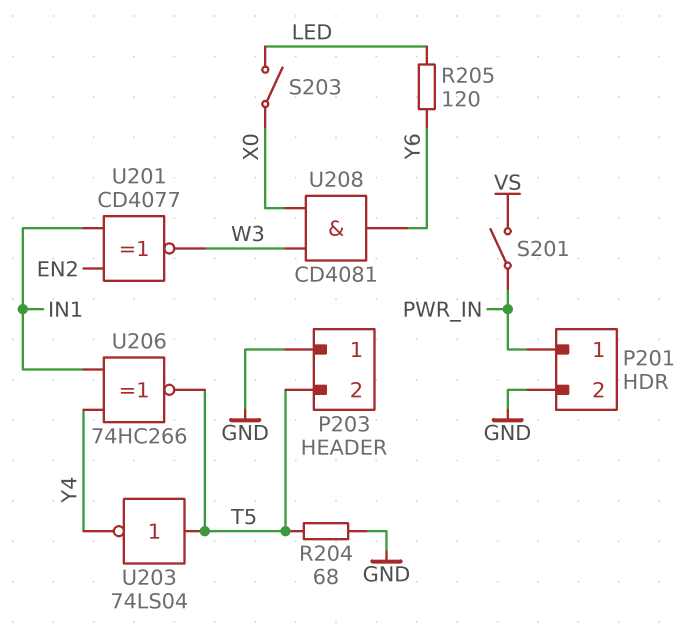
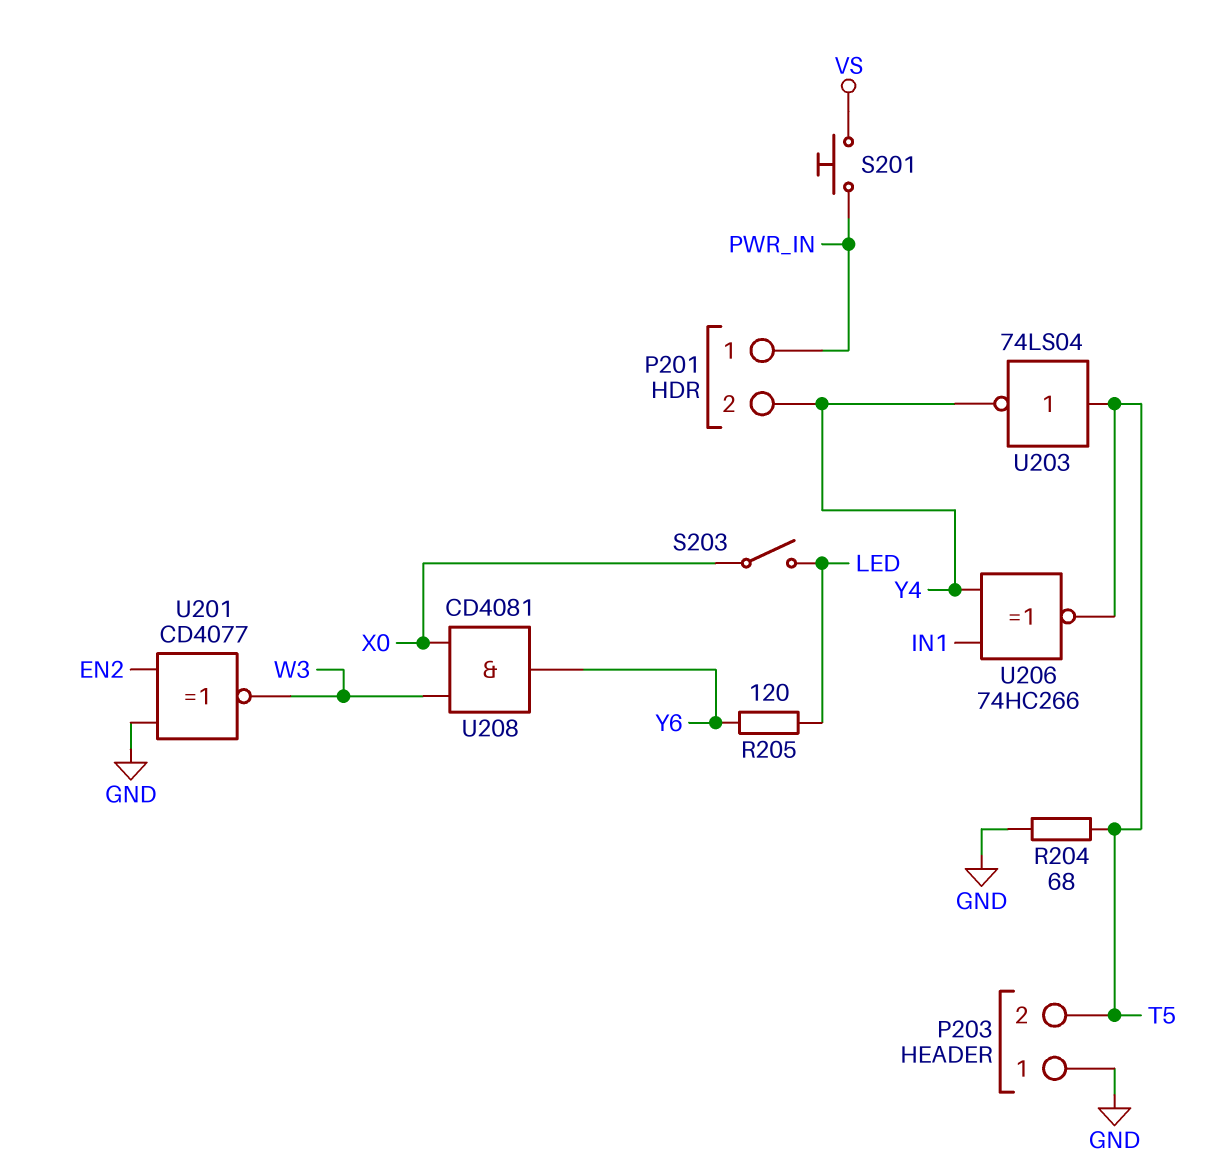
P201 pin 2: GND -> Y4
S201: switch (PWR_IN, VS) -> button (PWR_IN, VS)
U201: XNOR CD4077 (in EN2, in IN1, out W3) -> XNOR CD4077 (in EN2, in GND, out W3)

